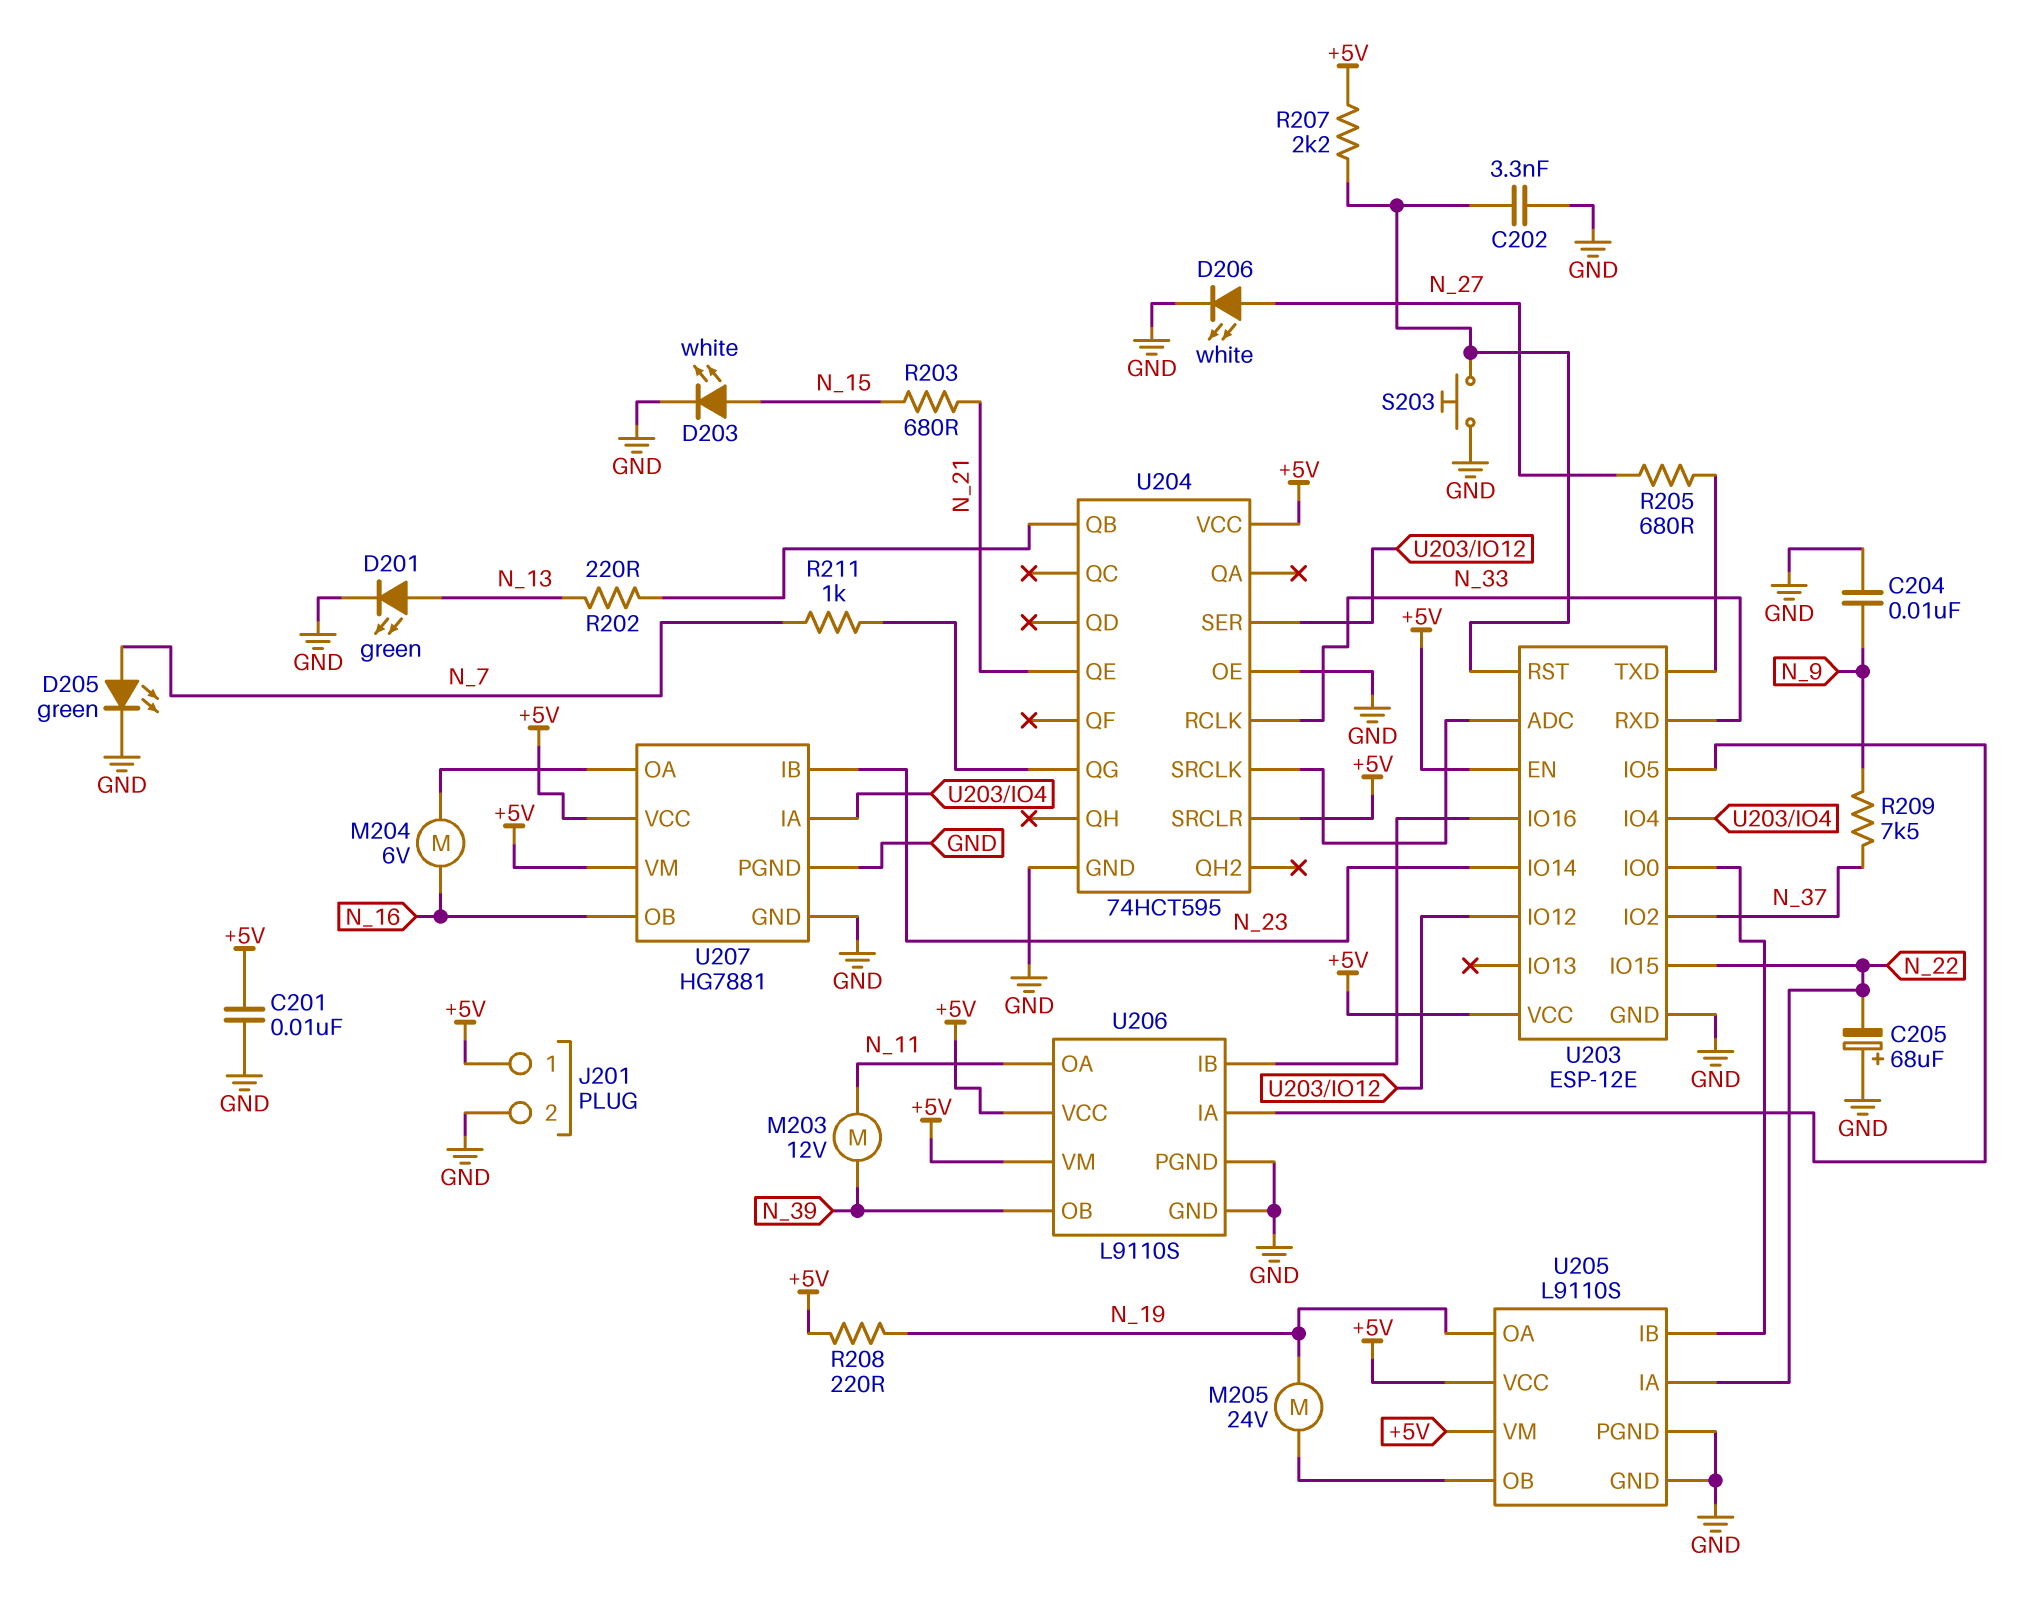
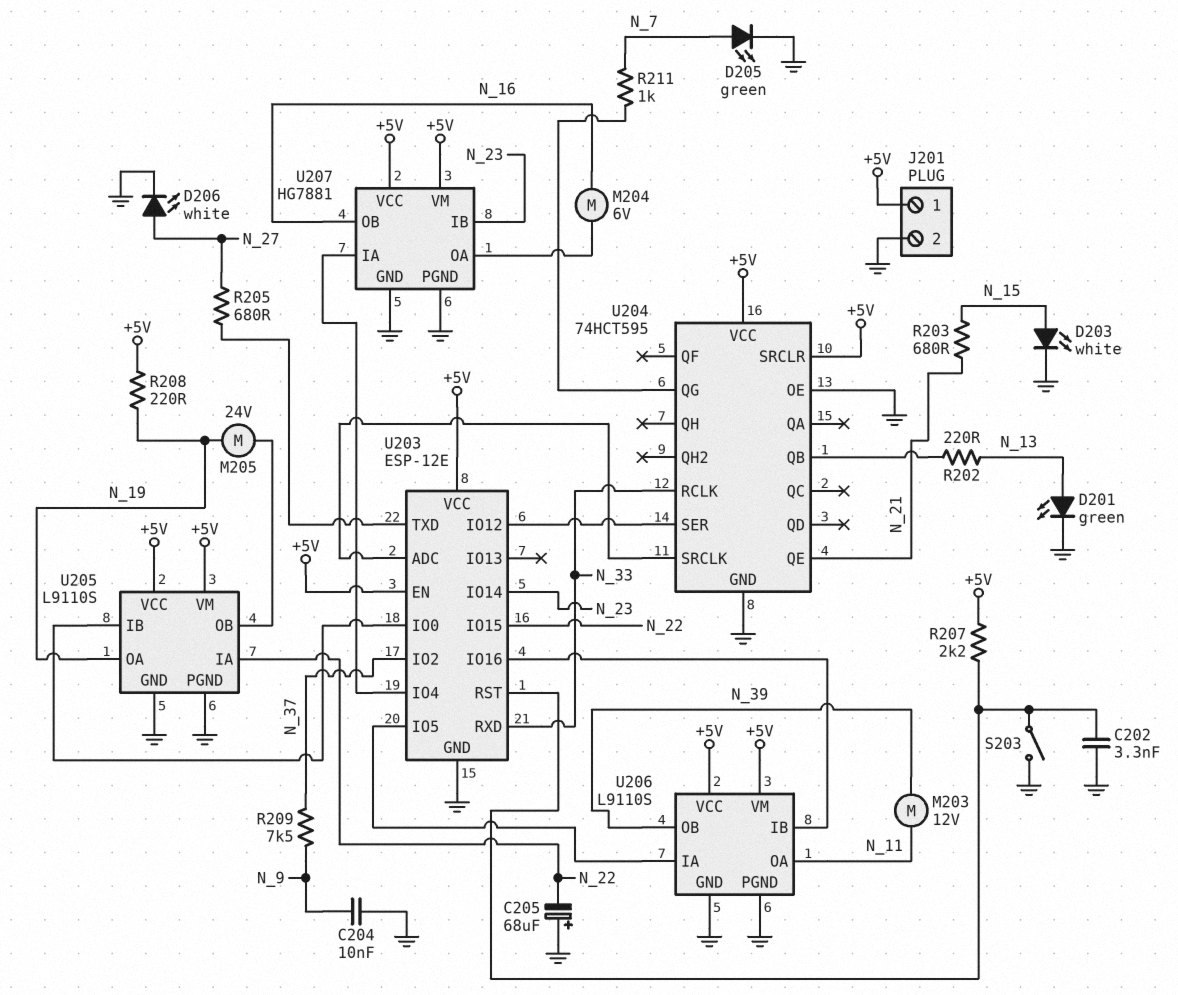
C201: 10nF (+5V, GND) -> none
S203: button (GND, U203/RST) -> switch (GND, U203/RST)

